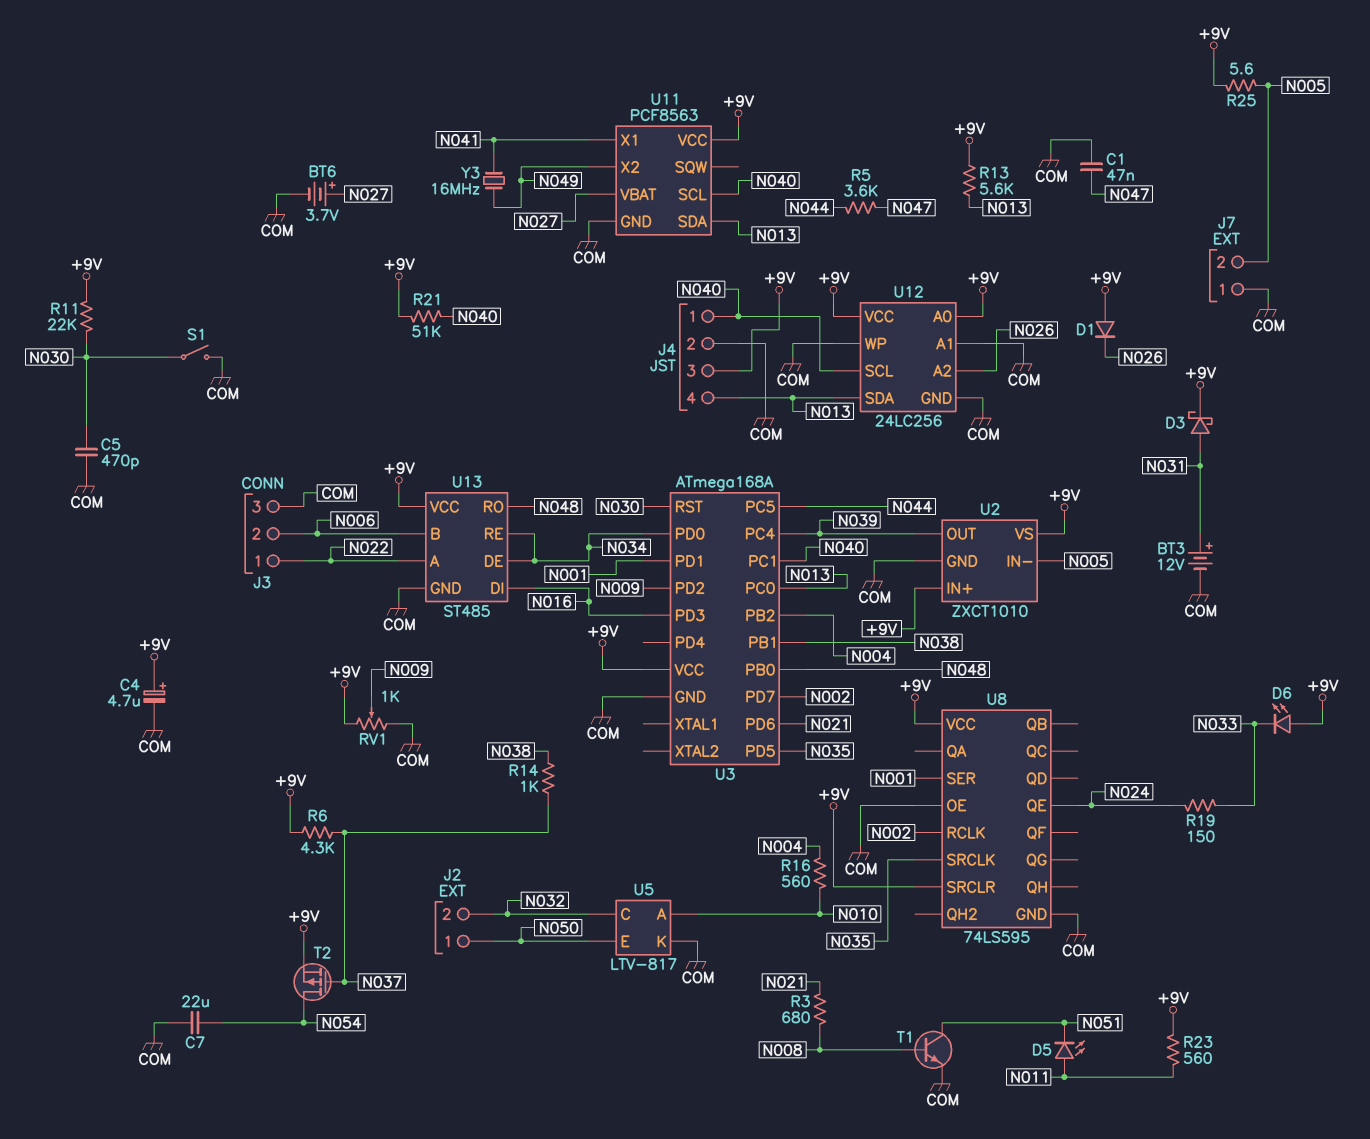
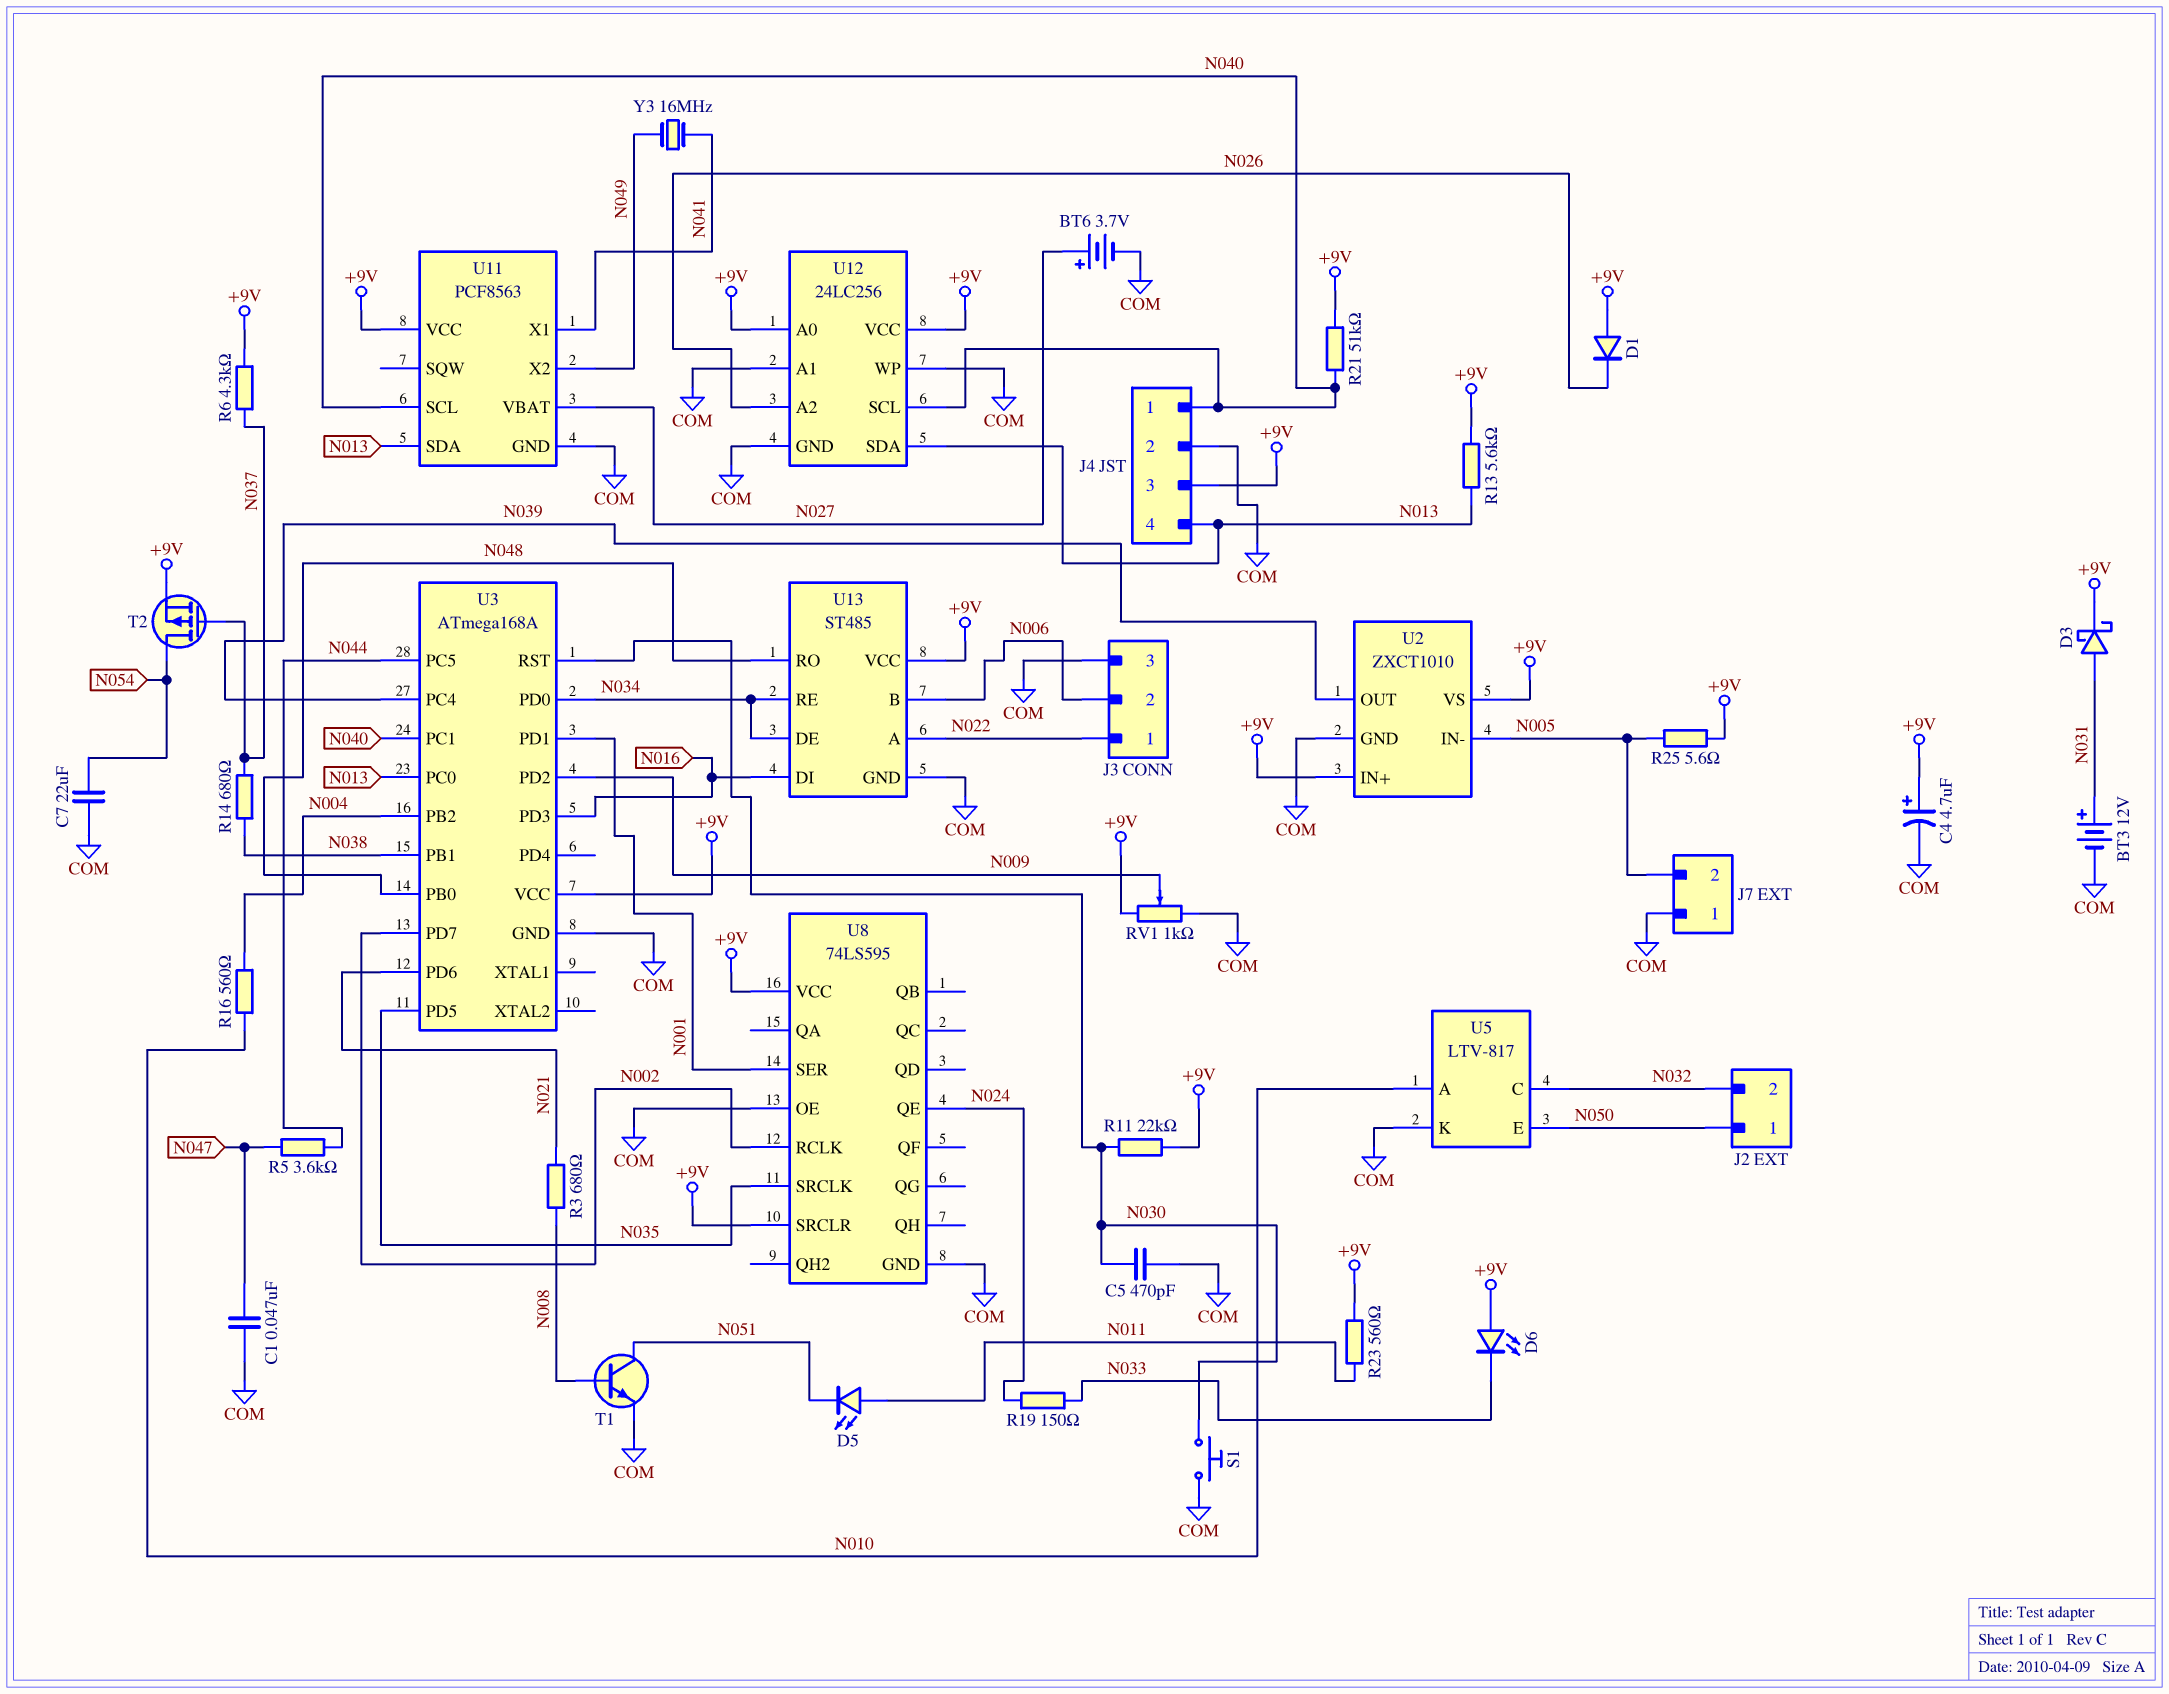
R14: 1k (N037, N038) -> 680 (N037, N038)
S1: switch (COM, N030) -> button (COM, N030)

